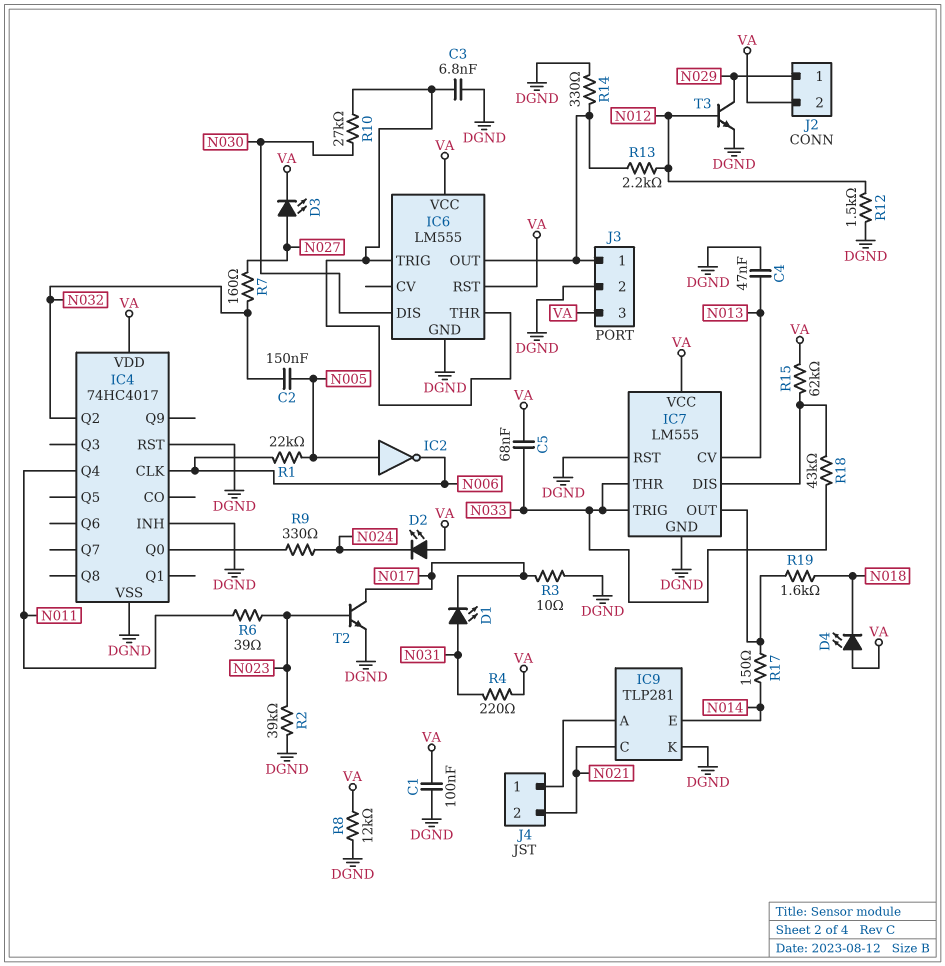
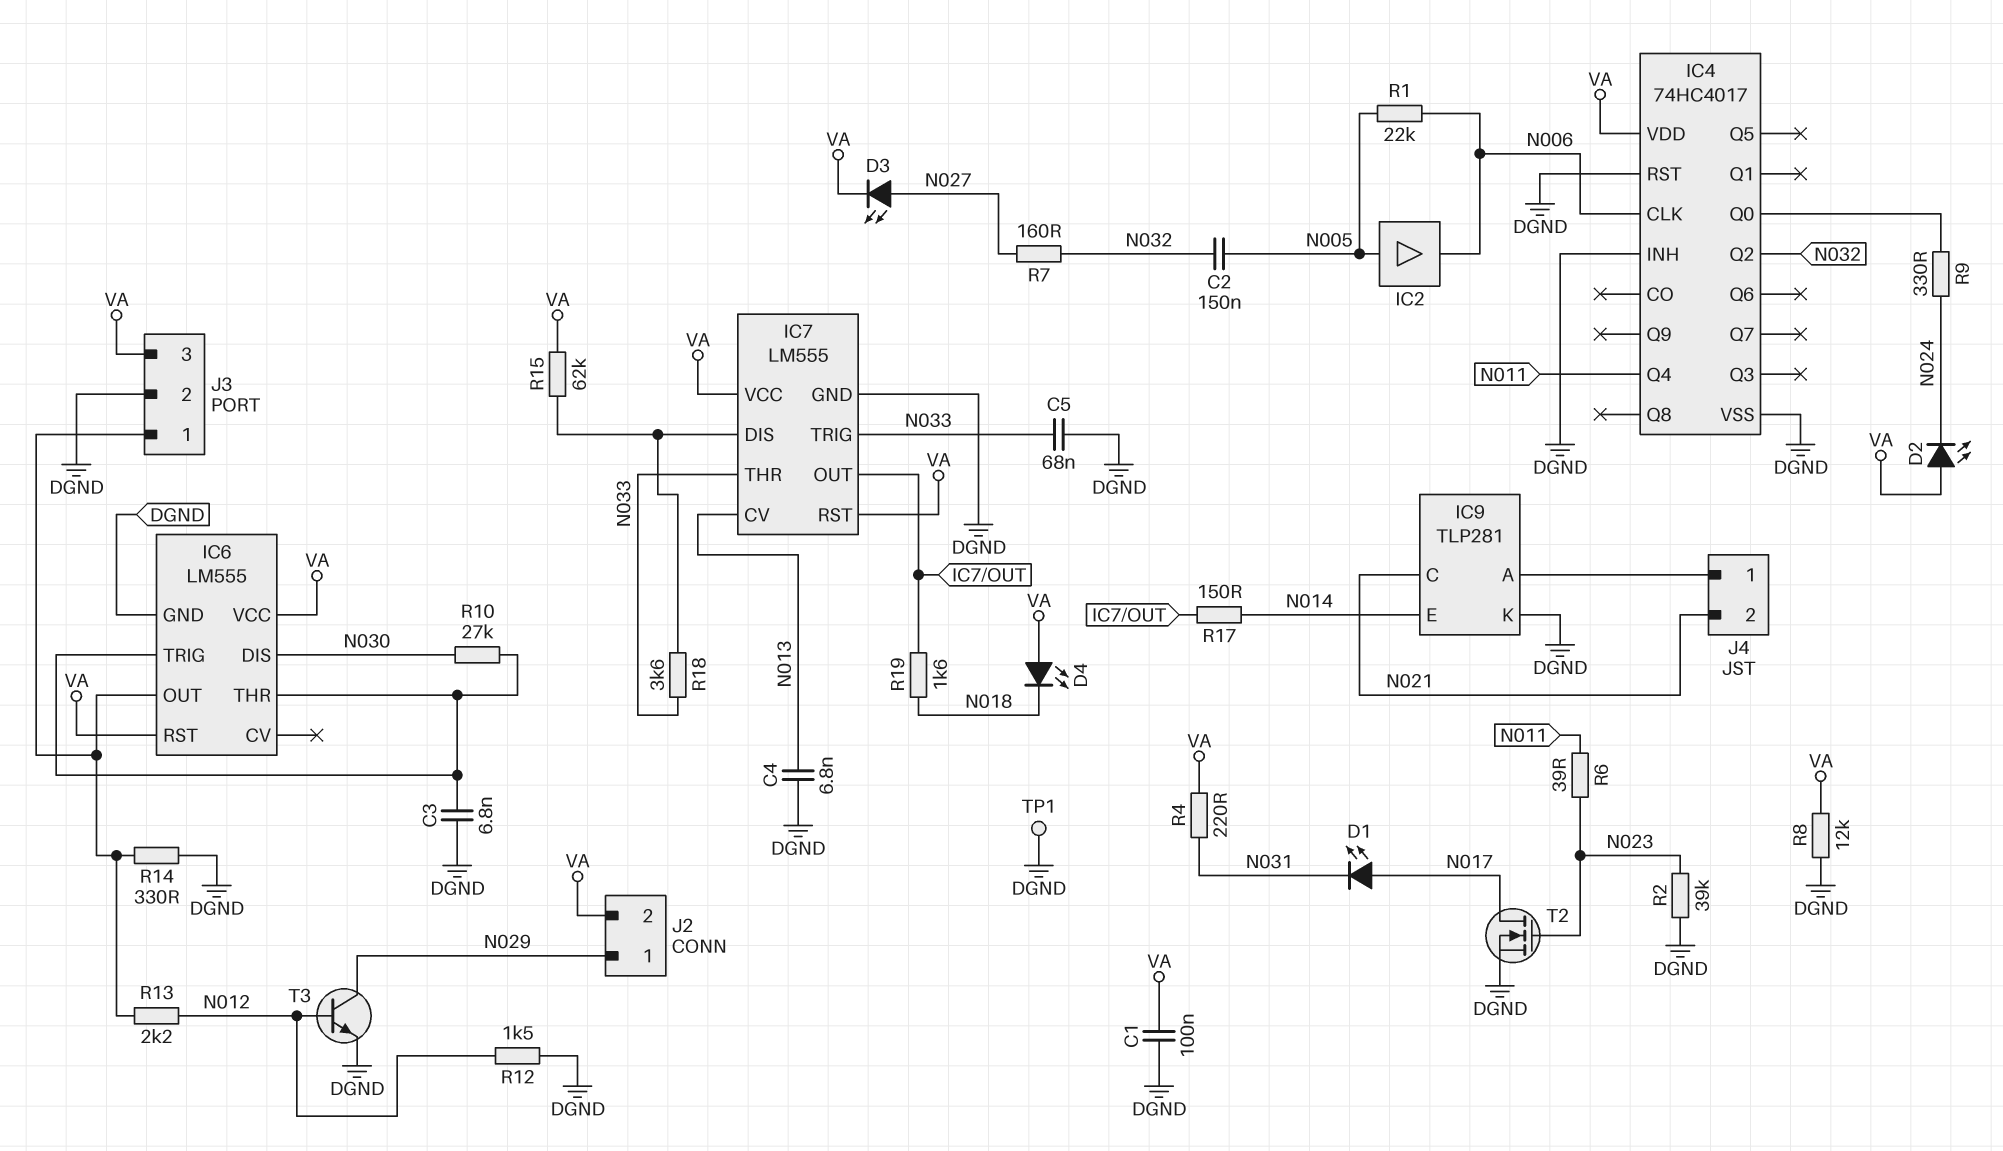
C4: 47nF (DGND, N013) -> 6.8nF (DGND, N013)
C5: 68nF (N033, VA) -> 68nF (DGND, N033)
D1: LED (A N031, K N017) -> LED (A N017, K N031)
IC2: NOT (in N005, out N006) -> buffer (in N005, out N006)
IC7 pin RST: DGND -> VA
R3: 10 (DGND, N017) -> none
R18: 43k (IC7/DIS, N033) -> 3.6k (IC7/DIS, N033)
T2: NPN (B N023, C N017, E DGND) -> NMOS (G N023, D N017, S DGND)
TP1: none -> test point (DGND)

